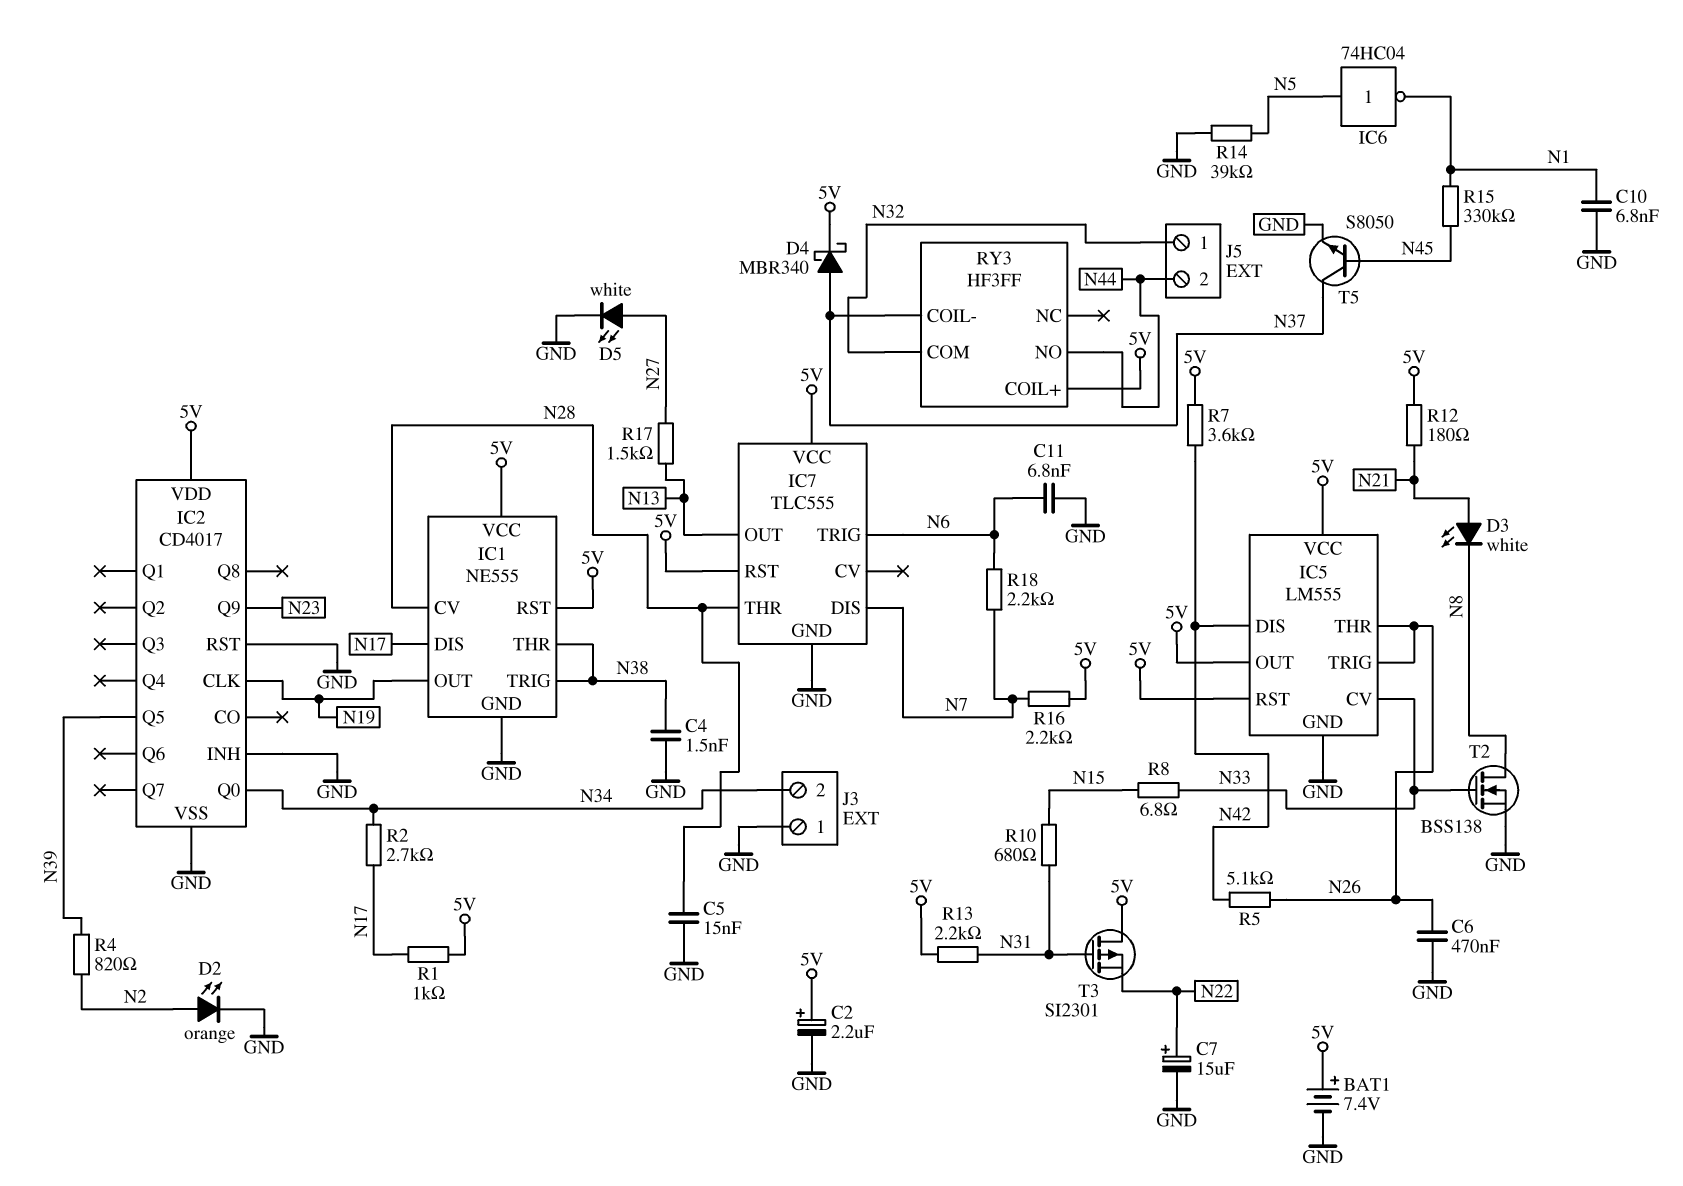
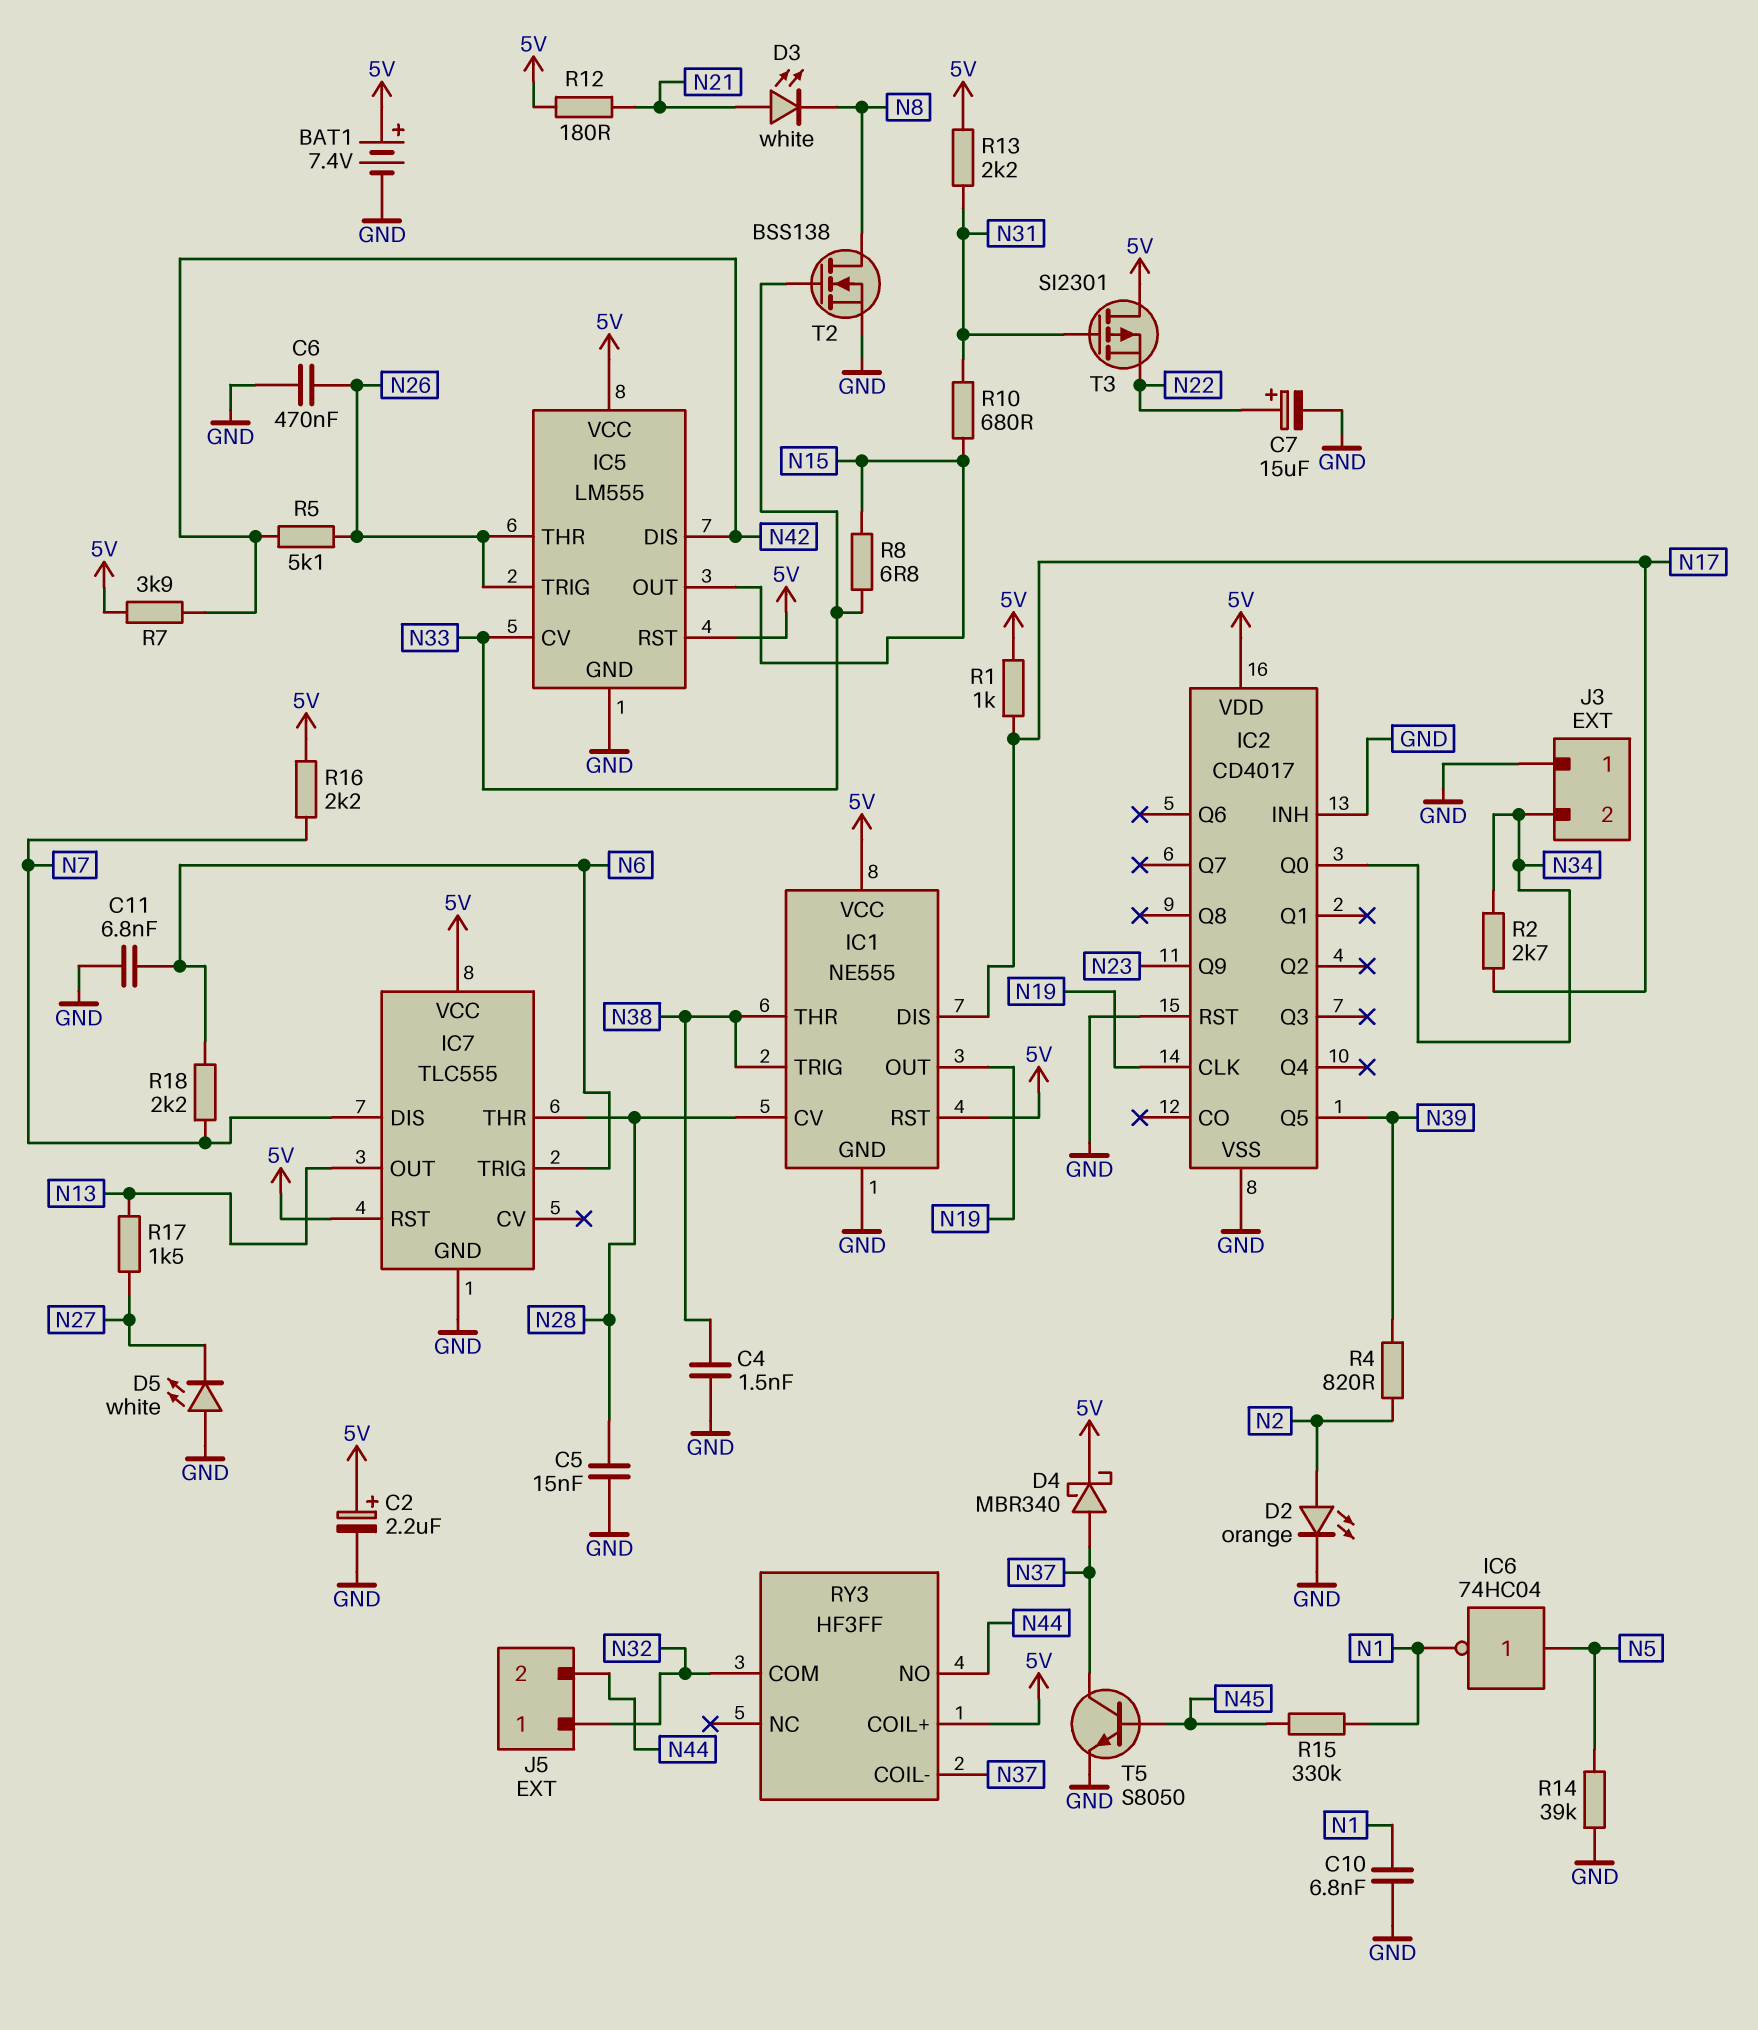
D5: LED white (A N27, K GND) -> LED white (A GND, K N27)
IC5 pin OUT: 5V -> N15
R7: 3.6k (5V, N42) -> 3.9k (5V, N42)

